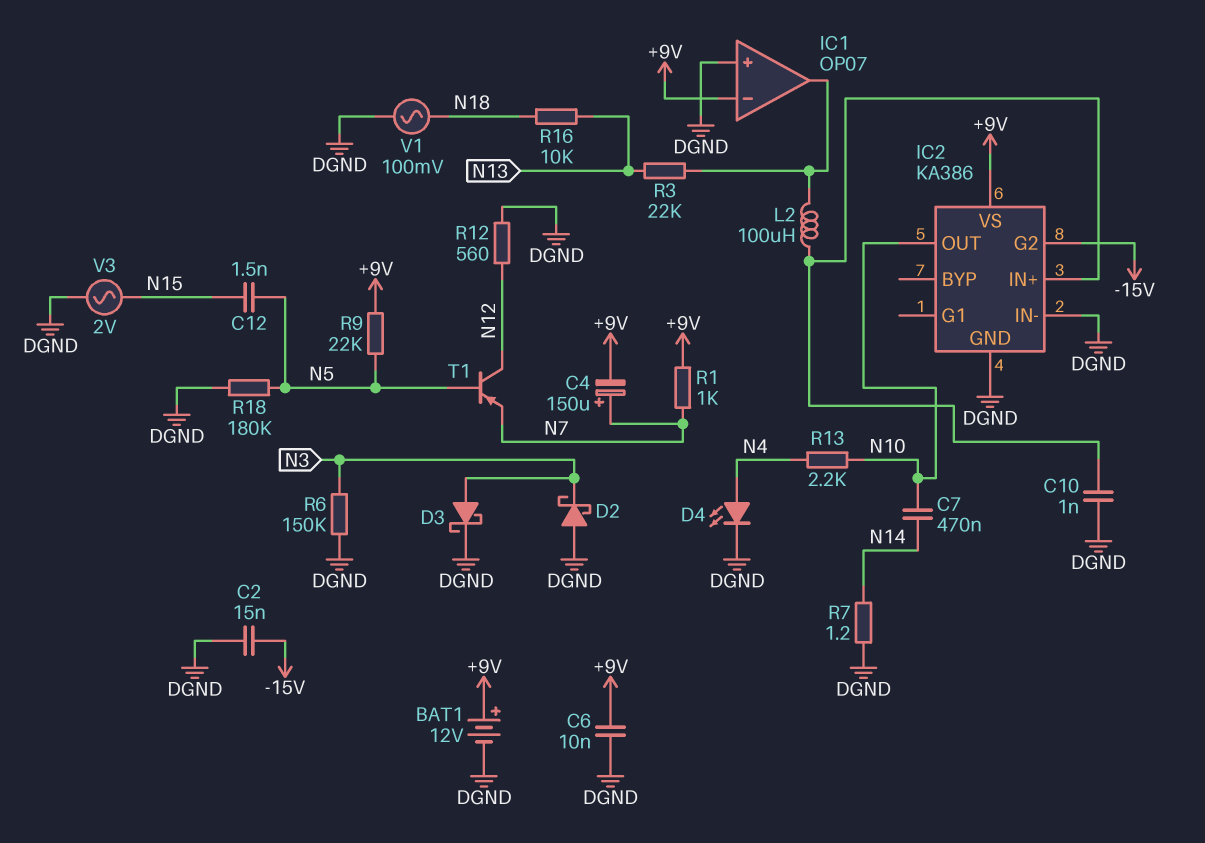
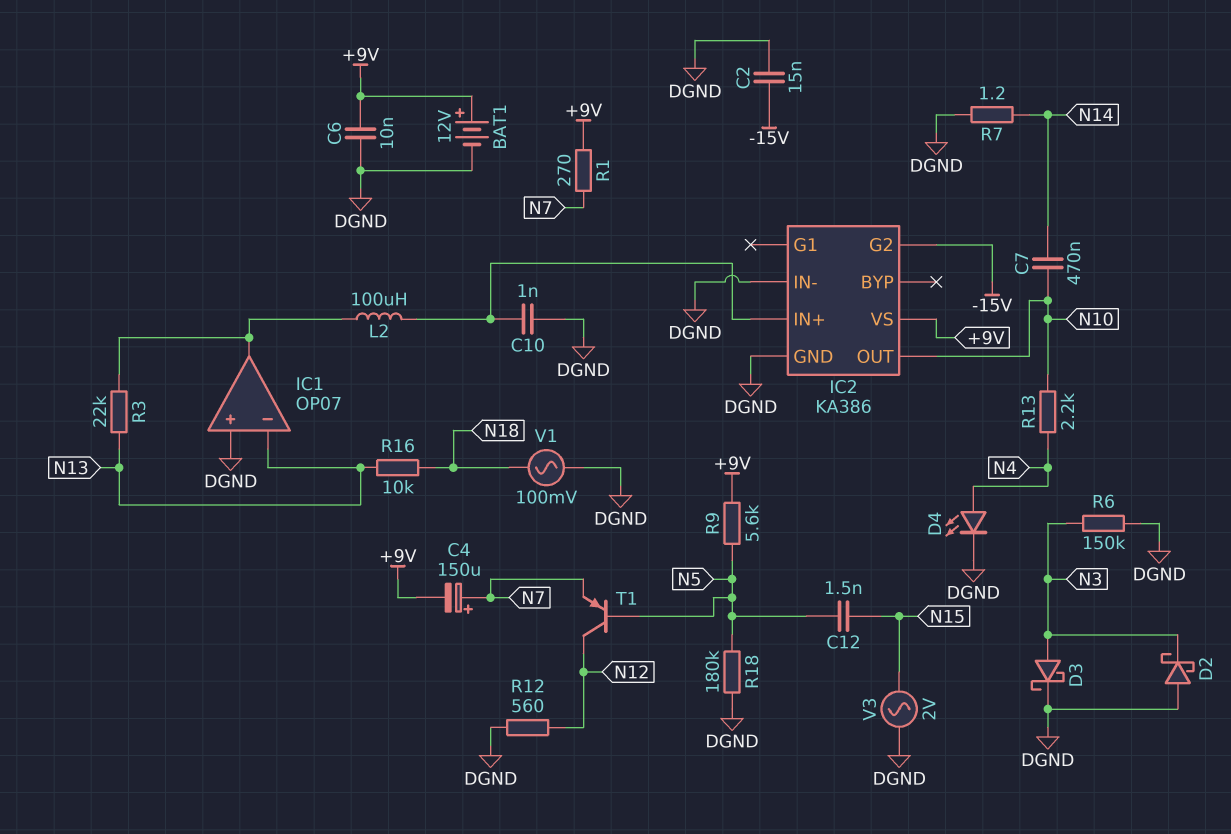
IC1 pin in-: +9V -> N13
R1: 1k (+9V, N7) -> 270 (+9V, N7)
R9: 22k (+9V, N5) -> 5.6k (+9V, N5)

